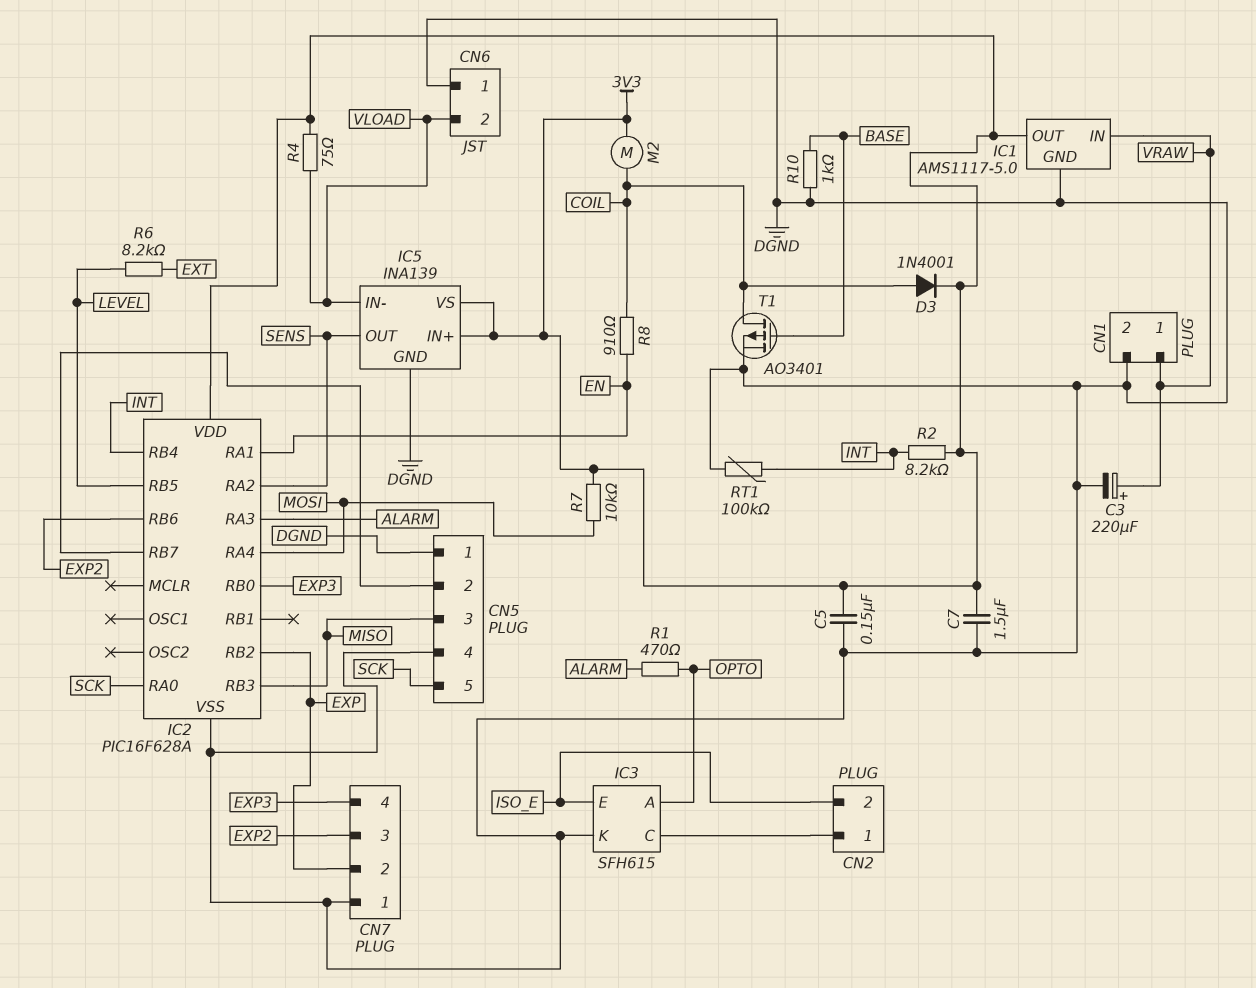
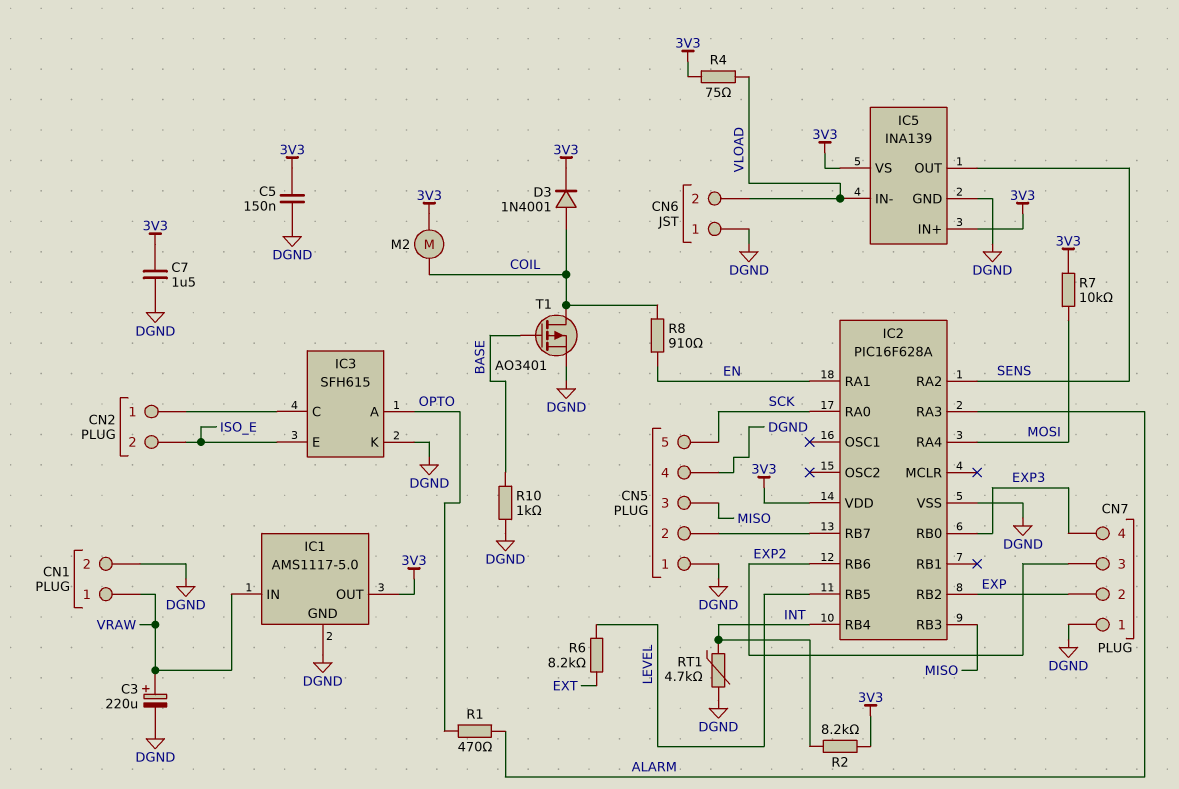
RT1: 100k (DGND, INT) -> 4.7k (DGND, INT)

